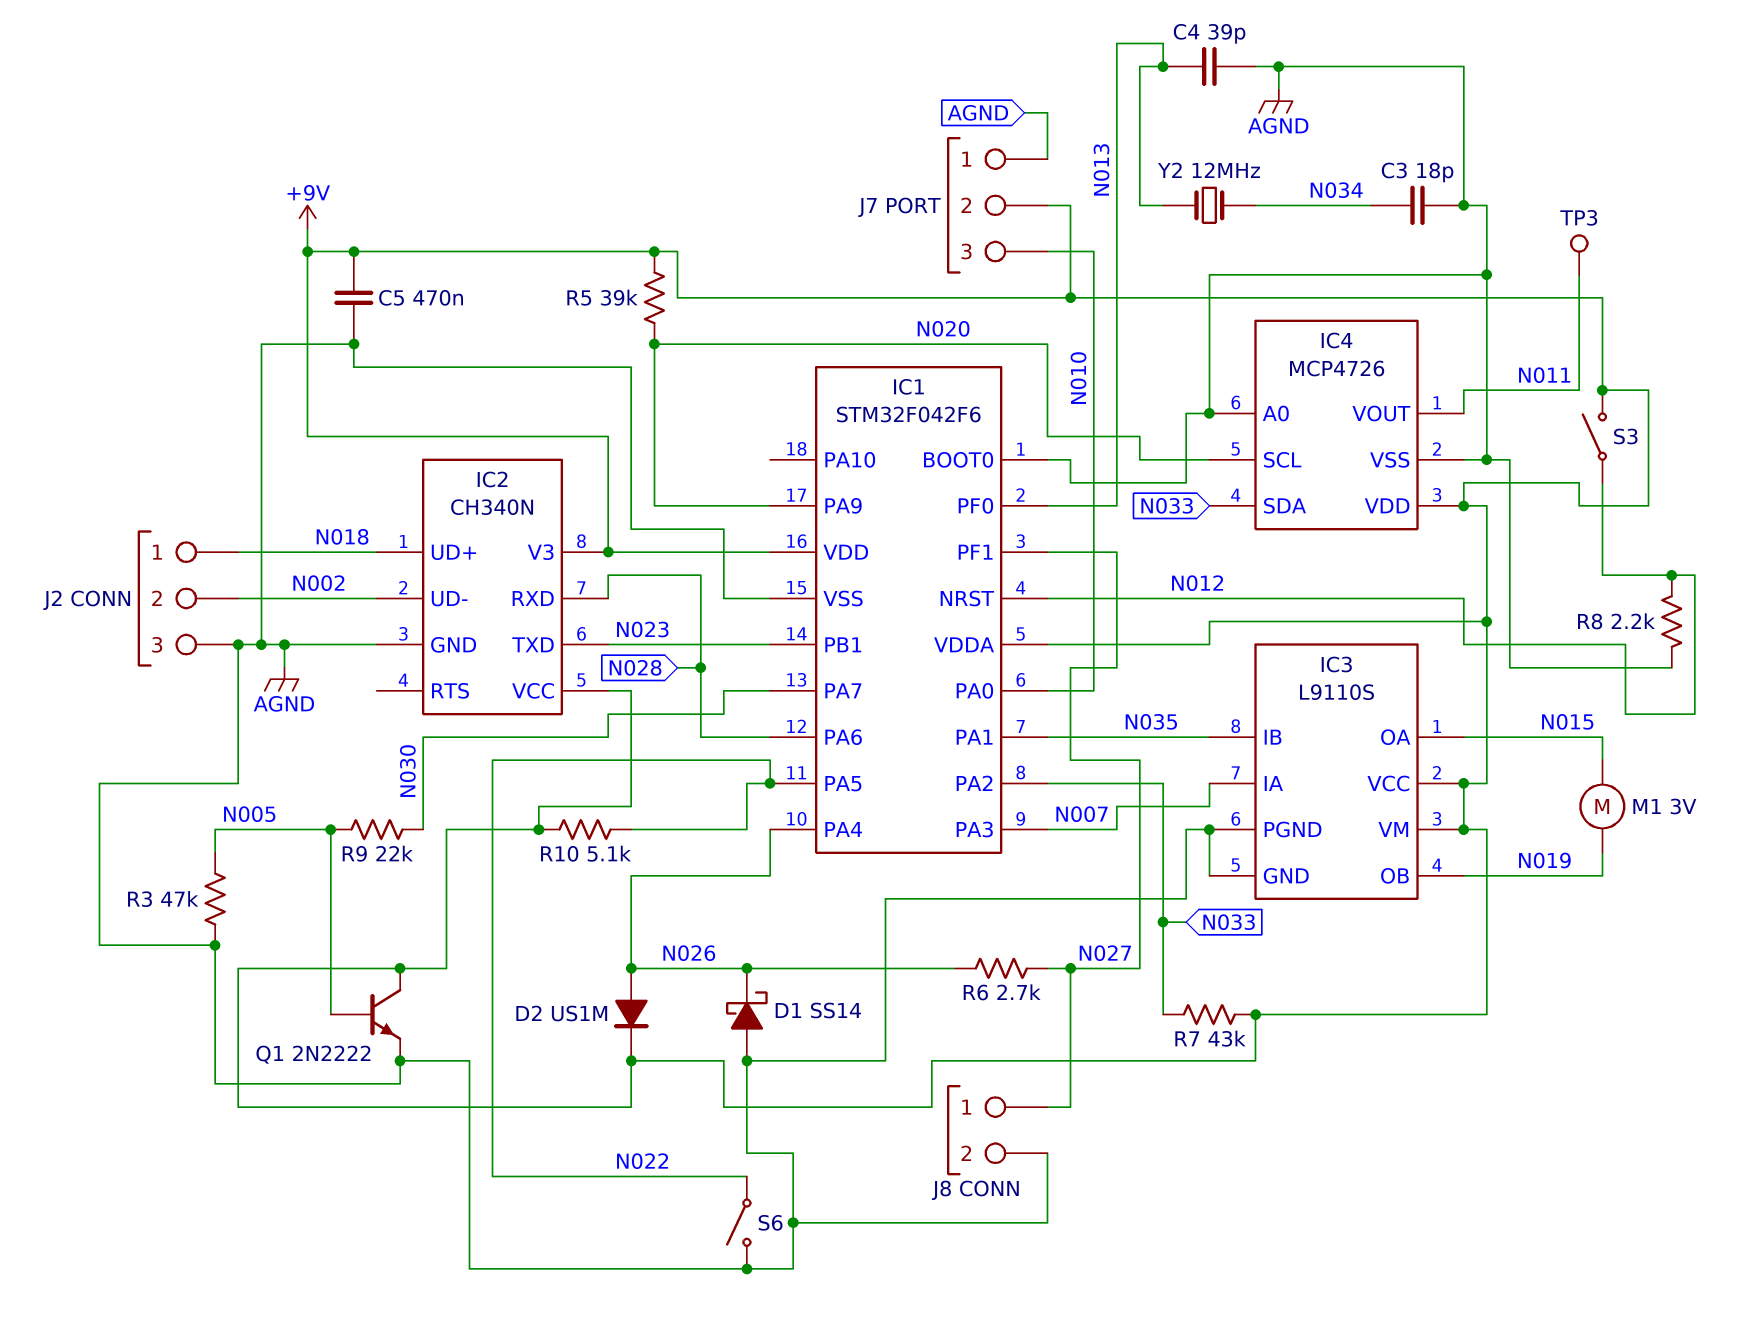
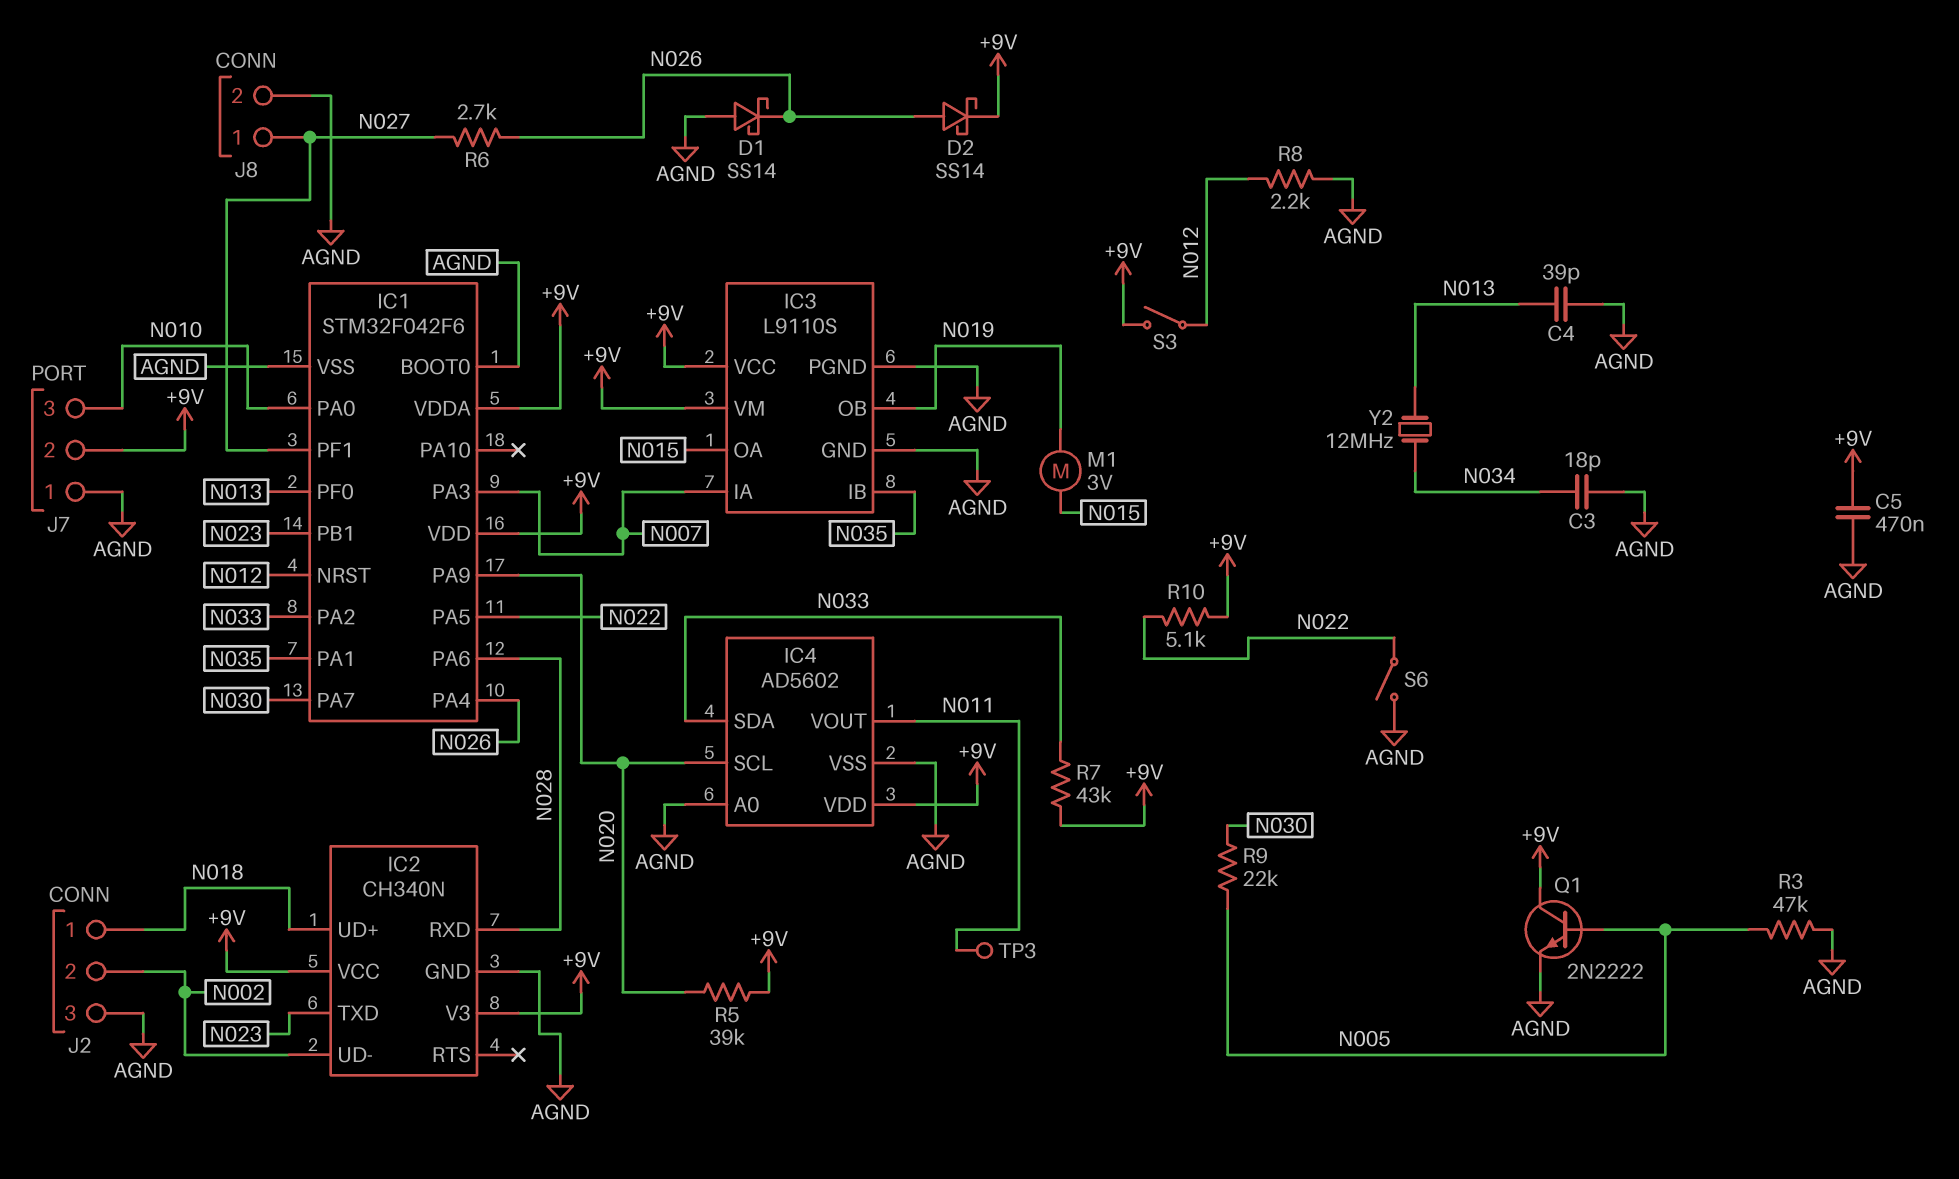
D2: diode US1M (A N026, K +9V) -> schottky SS14 (A N026, K +9V)
IC4: MCP4726 -> AD5602

